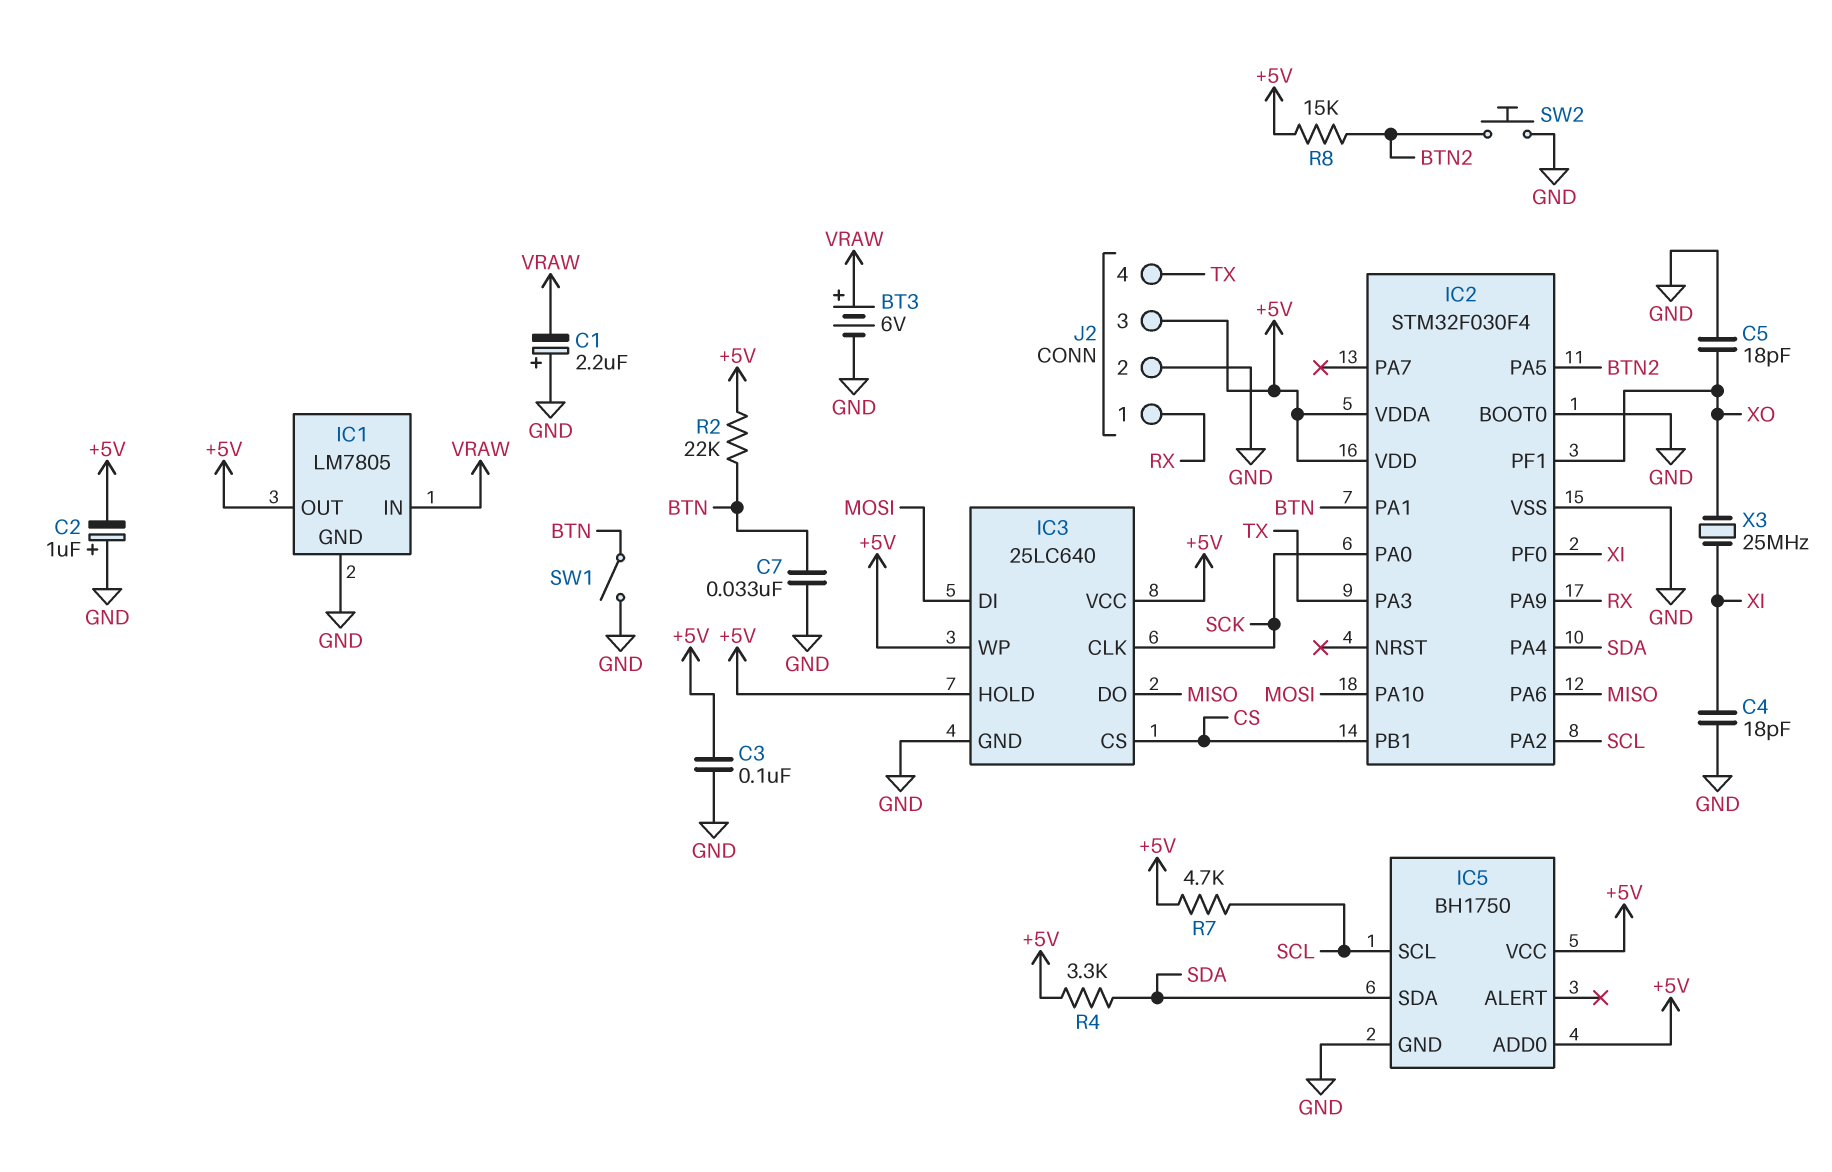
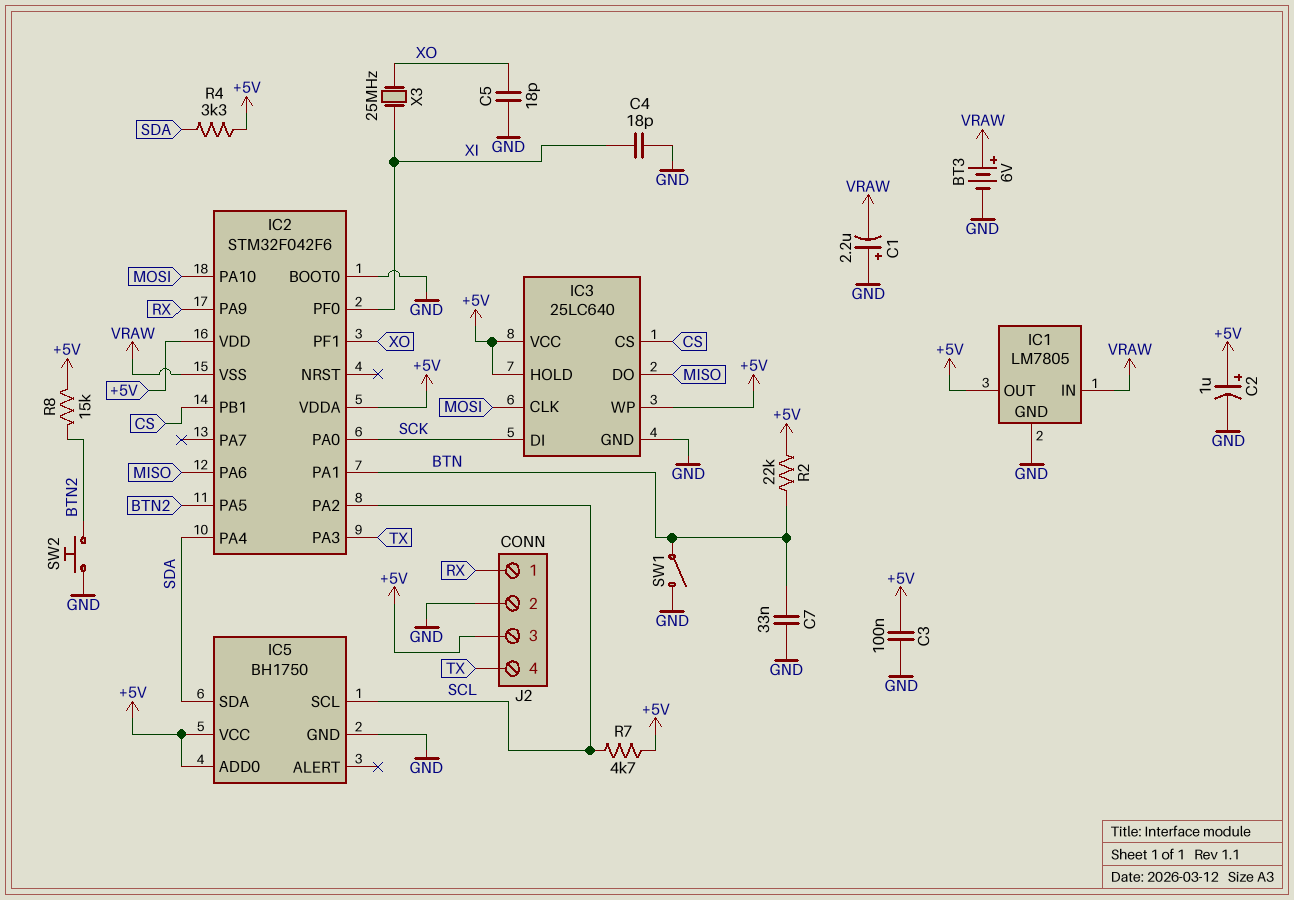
C2: 1uF (plus GND, minus +5V) -> 1uF (plus +5V, minus GND)
IC2: STM32F030F4 -> STM32F042F6
IC2 pin VSS: GND -> VRAW
IC3 pin CLK: SCK -> MOSI
IC3 pin DI: MOSI -> SCK

